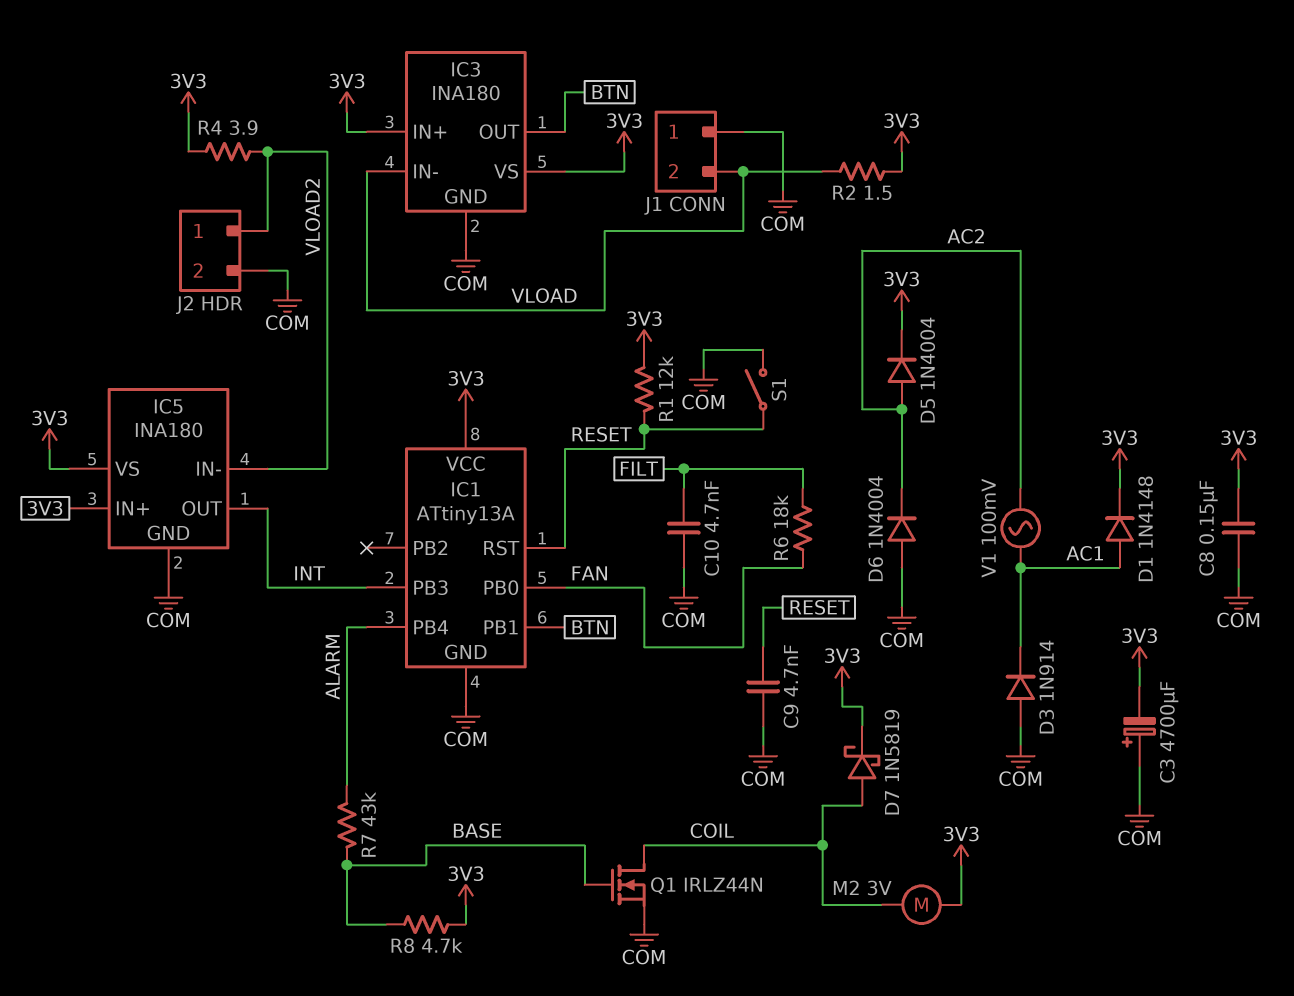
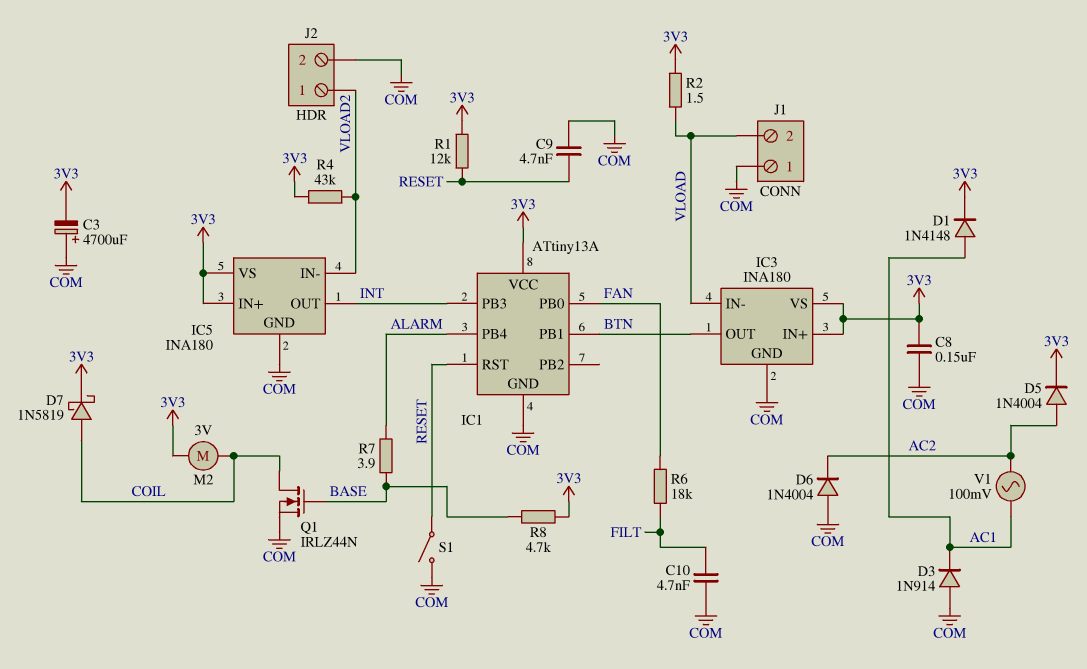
R4: 3.9 (3V3, VLOAD2) -> 43k (3V3, VLOAD2)
R7: 43k (ALARM, BASE) -> 3.9 (ALARM, BASE)

